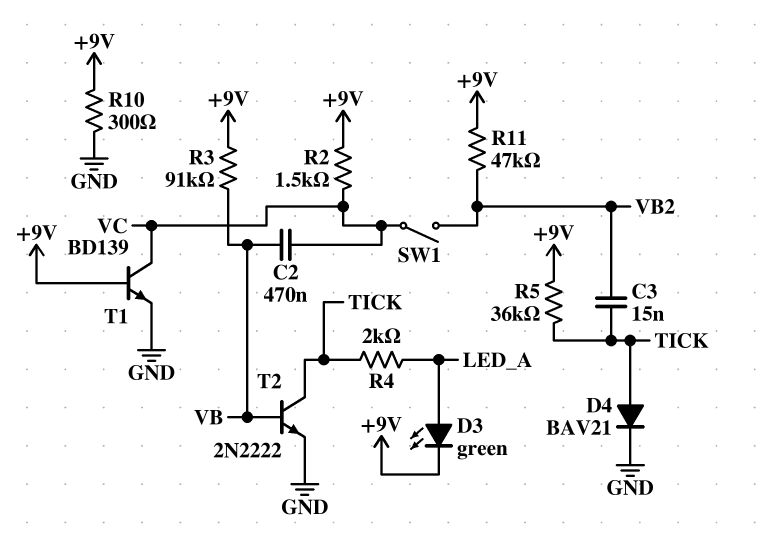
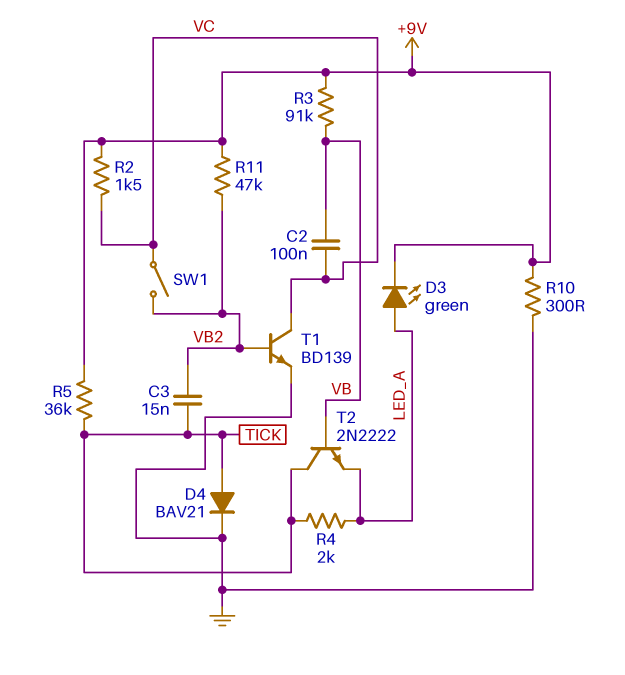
C2: 470nF (VB, VC) -> 100nF (VB, VC)
T1: NPN BD139 (B +9V, C VC, E GND) -> NPN BD139 (B VB2, C VC, E GND)
T2: NPN 2N2222 (B VB, C TICK, E GND) -> NPN 2N2222 (B VB, C TICK, E LED_A)

